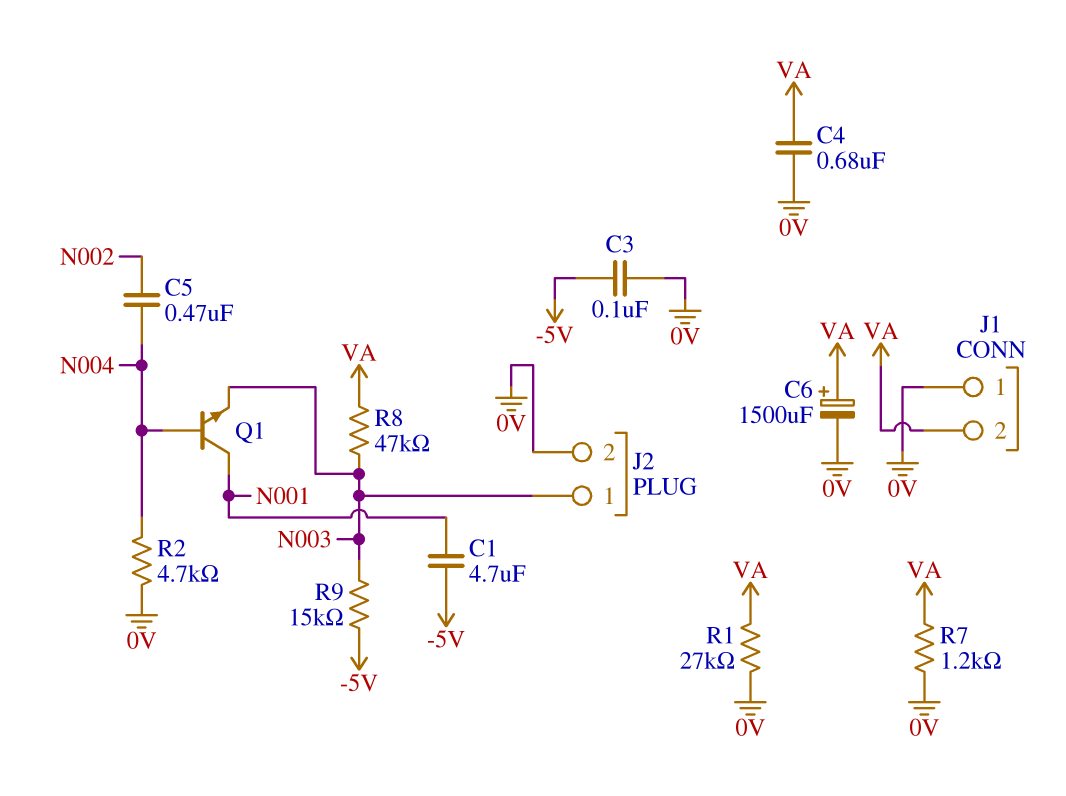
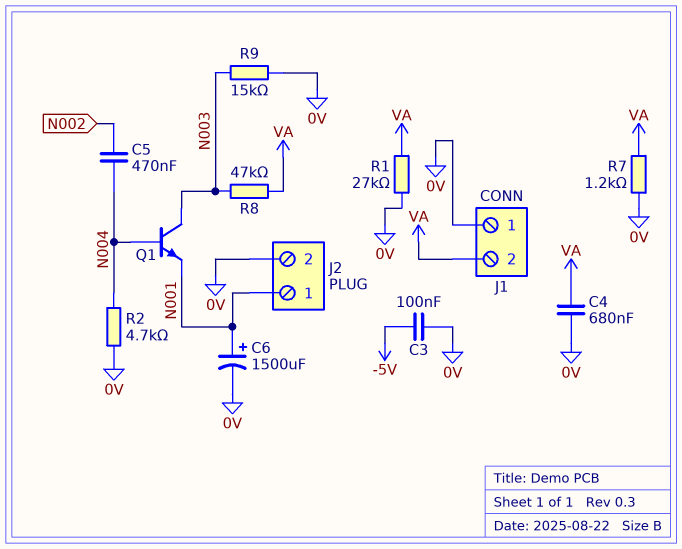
C1: 4.7uF (-5V, N001) -> none
C6: 1500uF (plus VA, minus 0V) -> 1500uF (plus N001, minus 0V)
J2 pin 1: N003 -> N001
Q1: NPN (B N004, C N001, E N003) -> NPN (B N004, C N003, E N001)
R9: 15k (-5V, N003) -> 15k (0V, N003)

